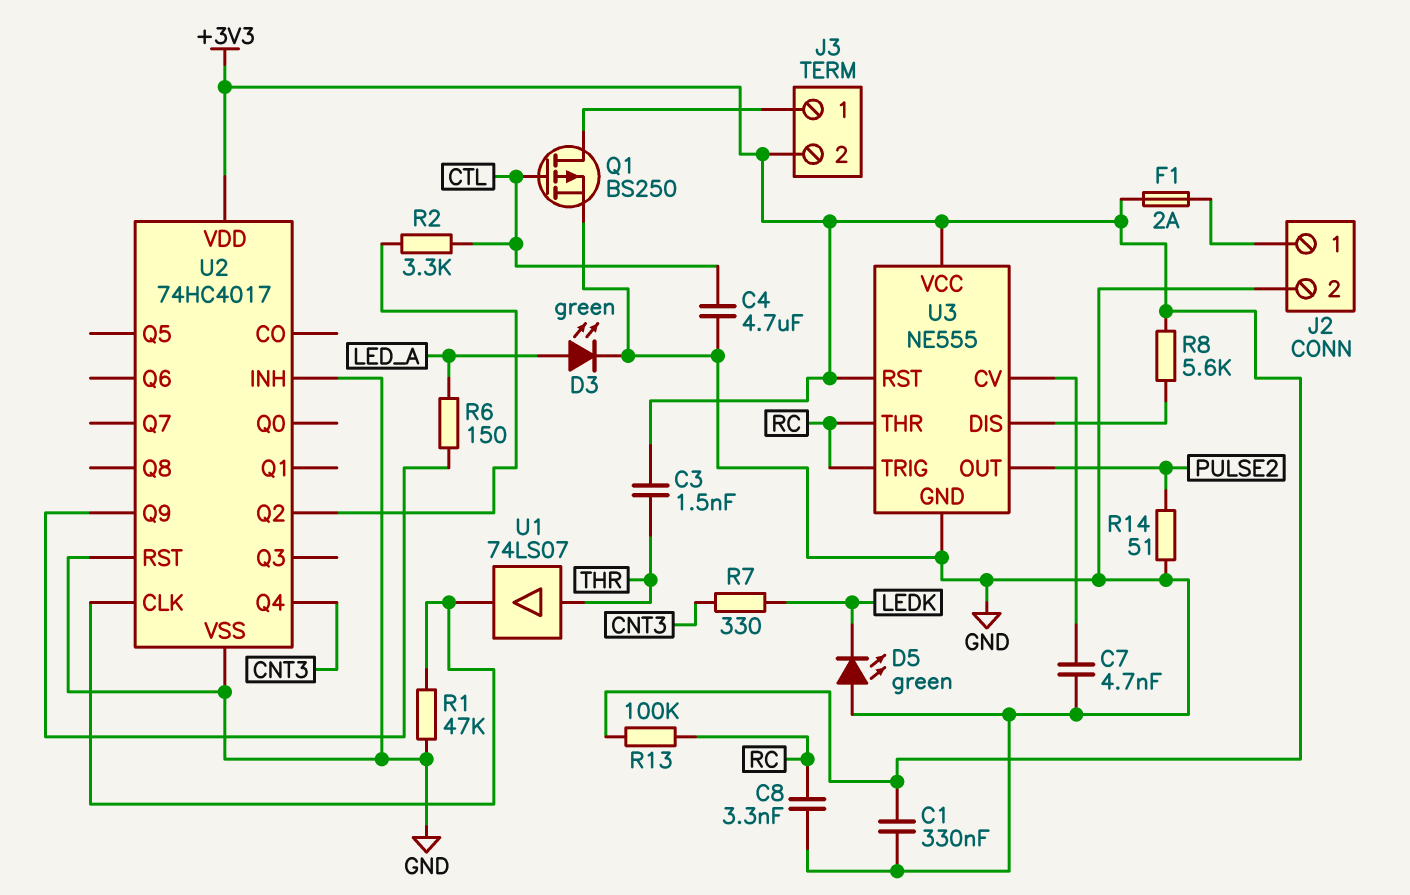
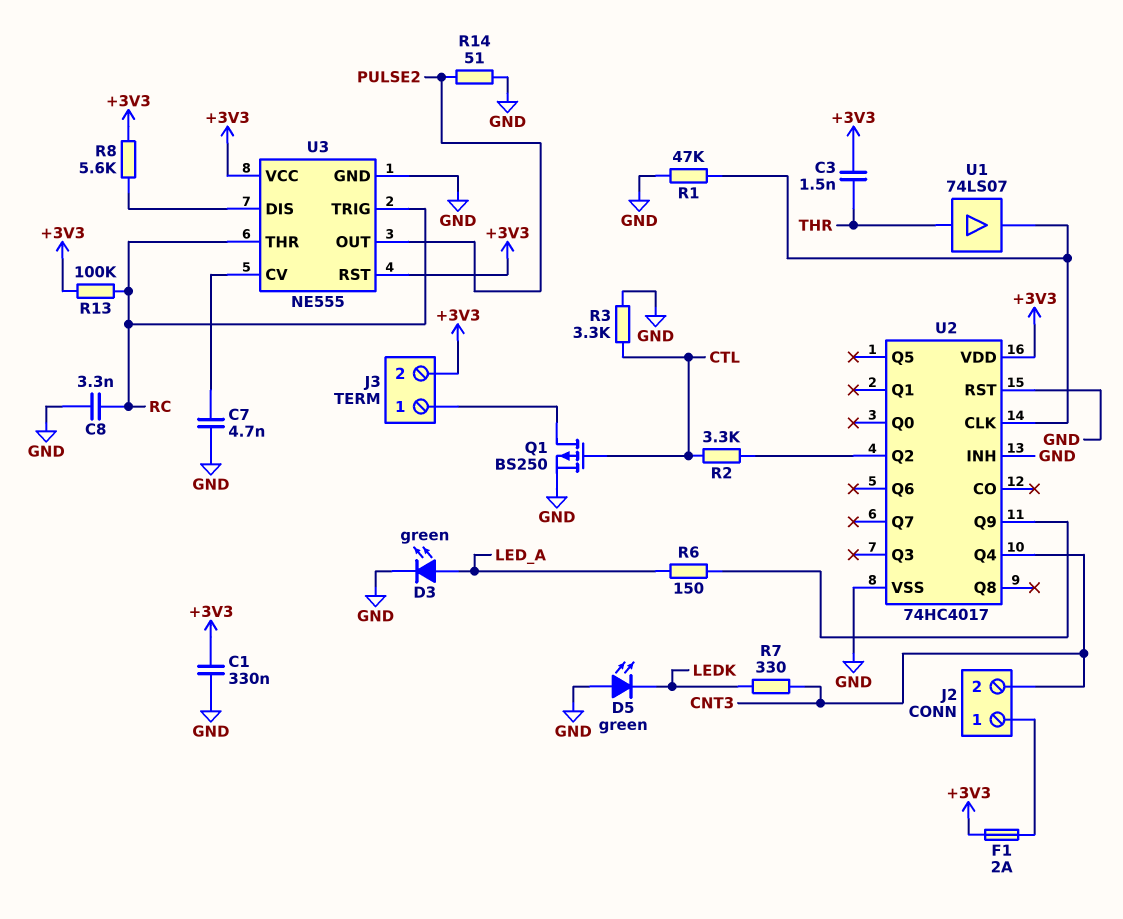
C4: 4.7uF (CTL, GND) -> none
J2 pin 2: GND -> CNT3
R3: none -> 3.3k (CTL, GND)

